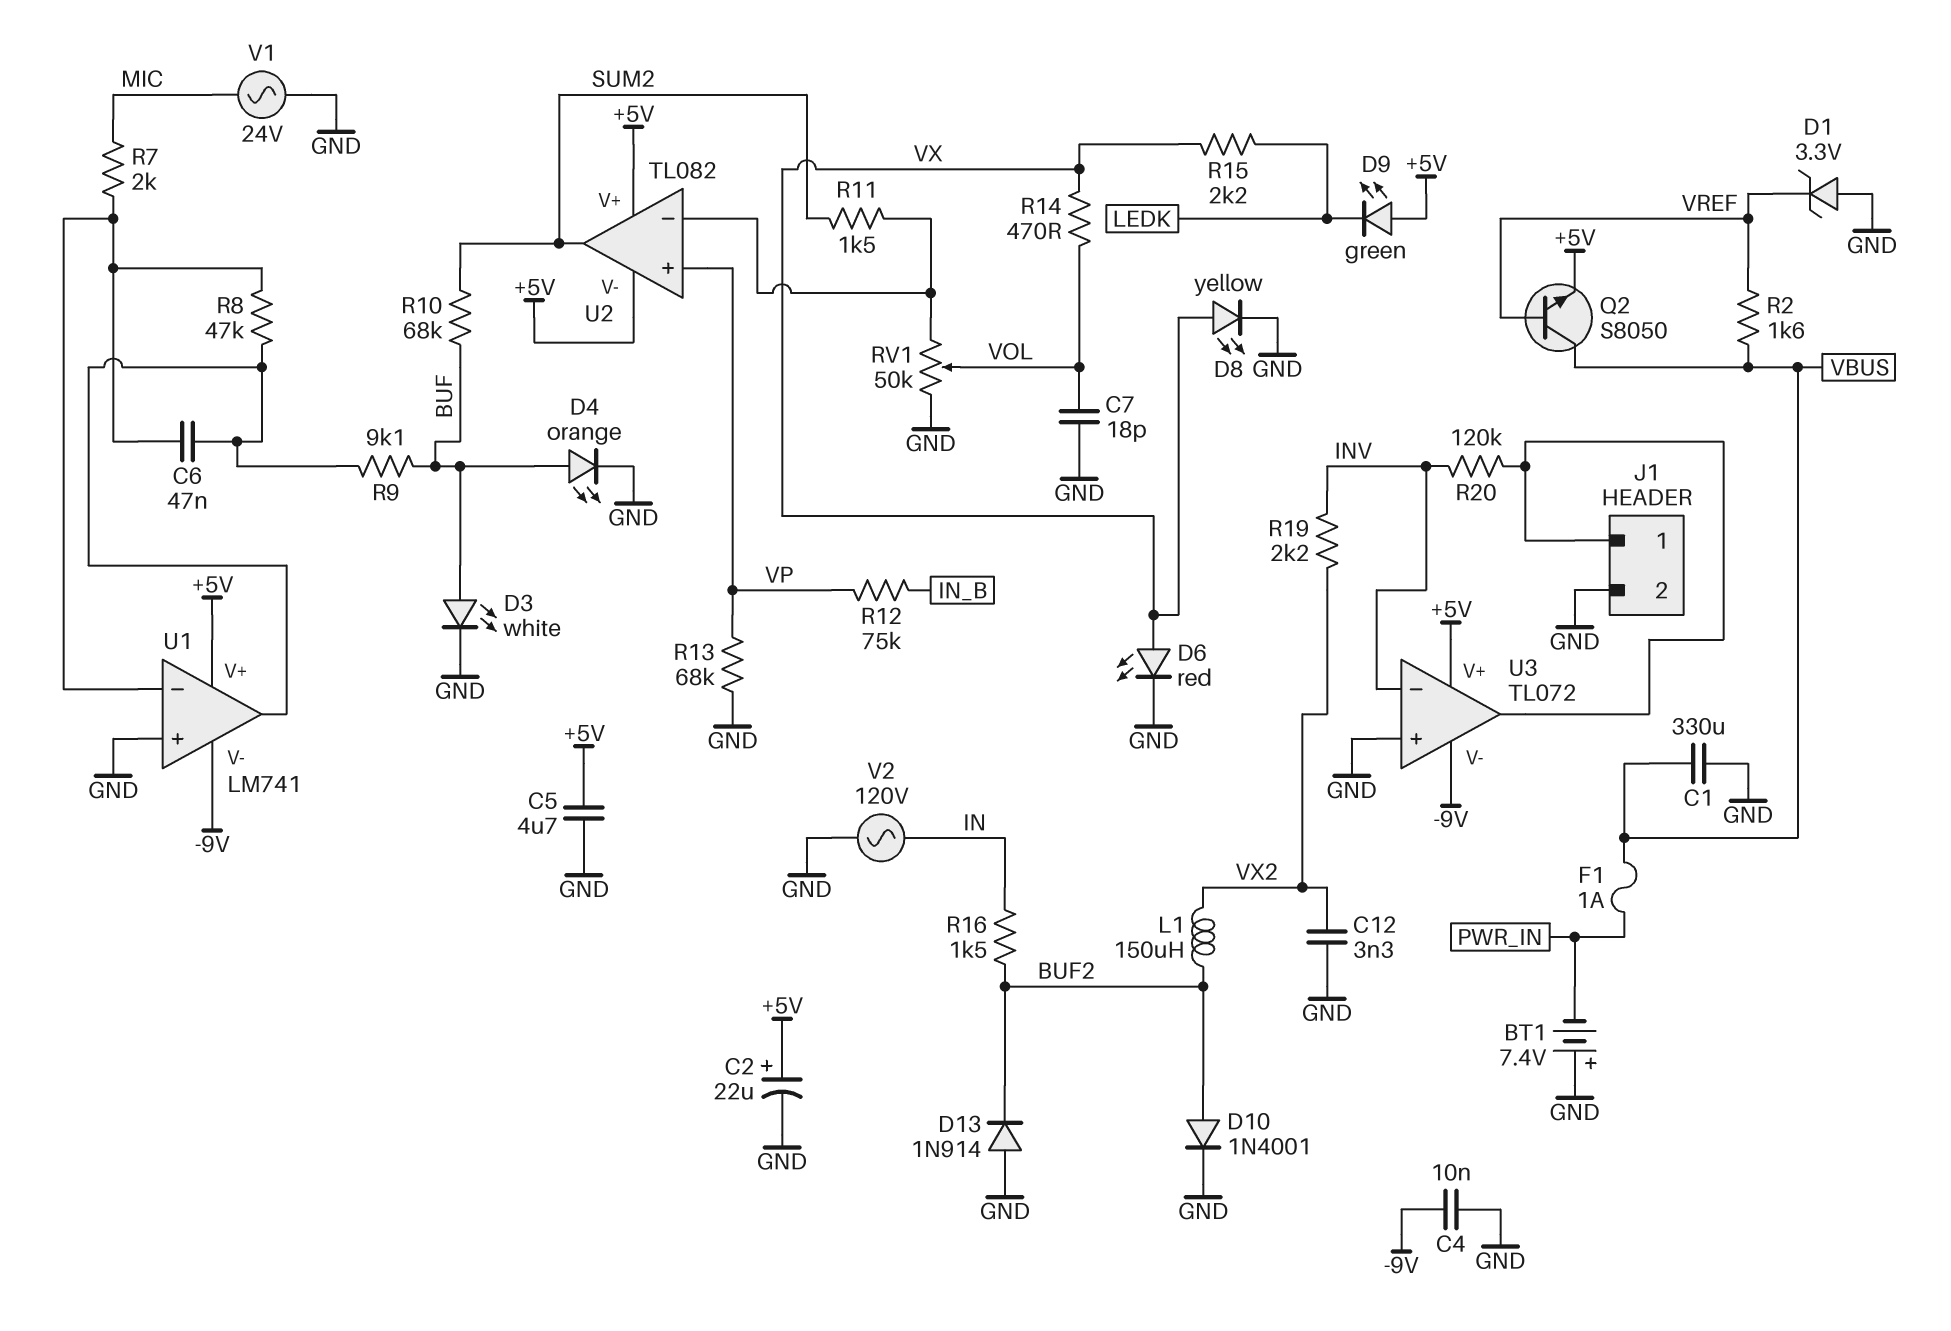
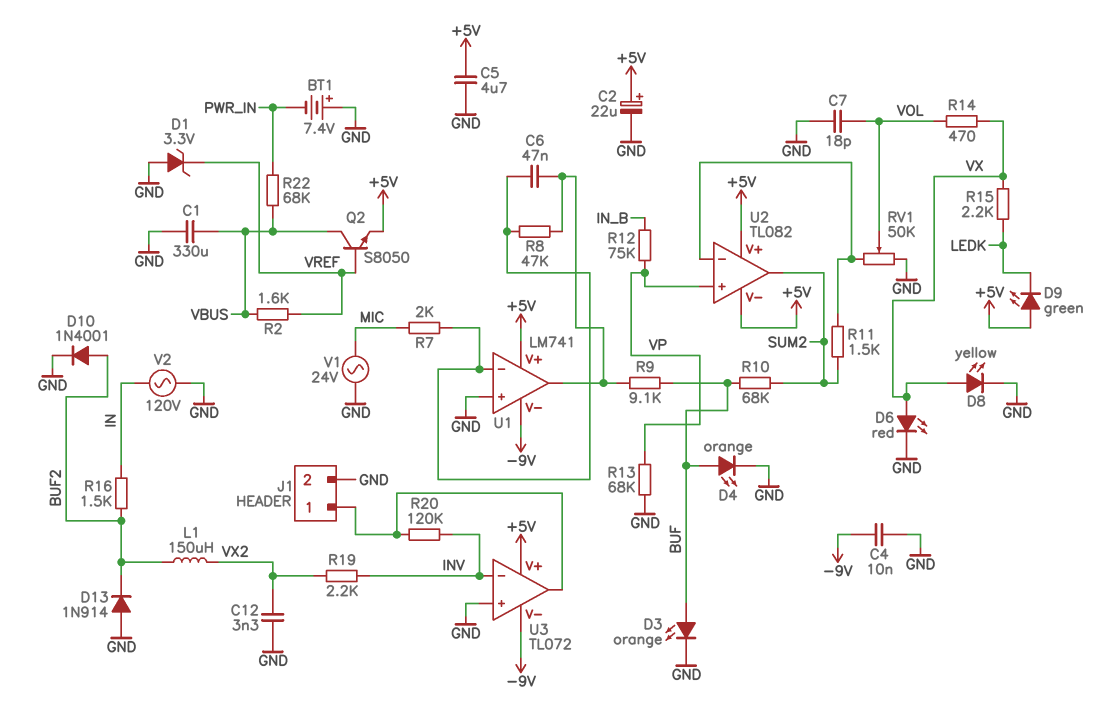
D3: LED white (A BUF, K GND) -> LED orange (A BUF, K GND)
F1: 1A (PWR_IN, VBUS) -> none
R22: none -> 68k (PWR_IN, VBUS)

